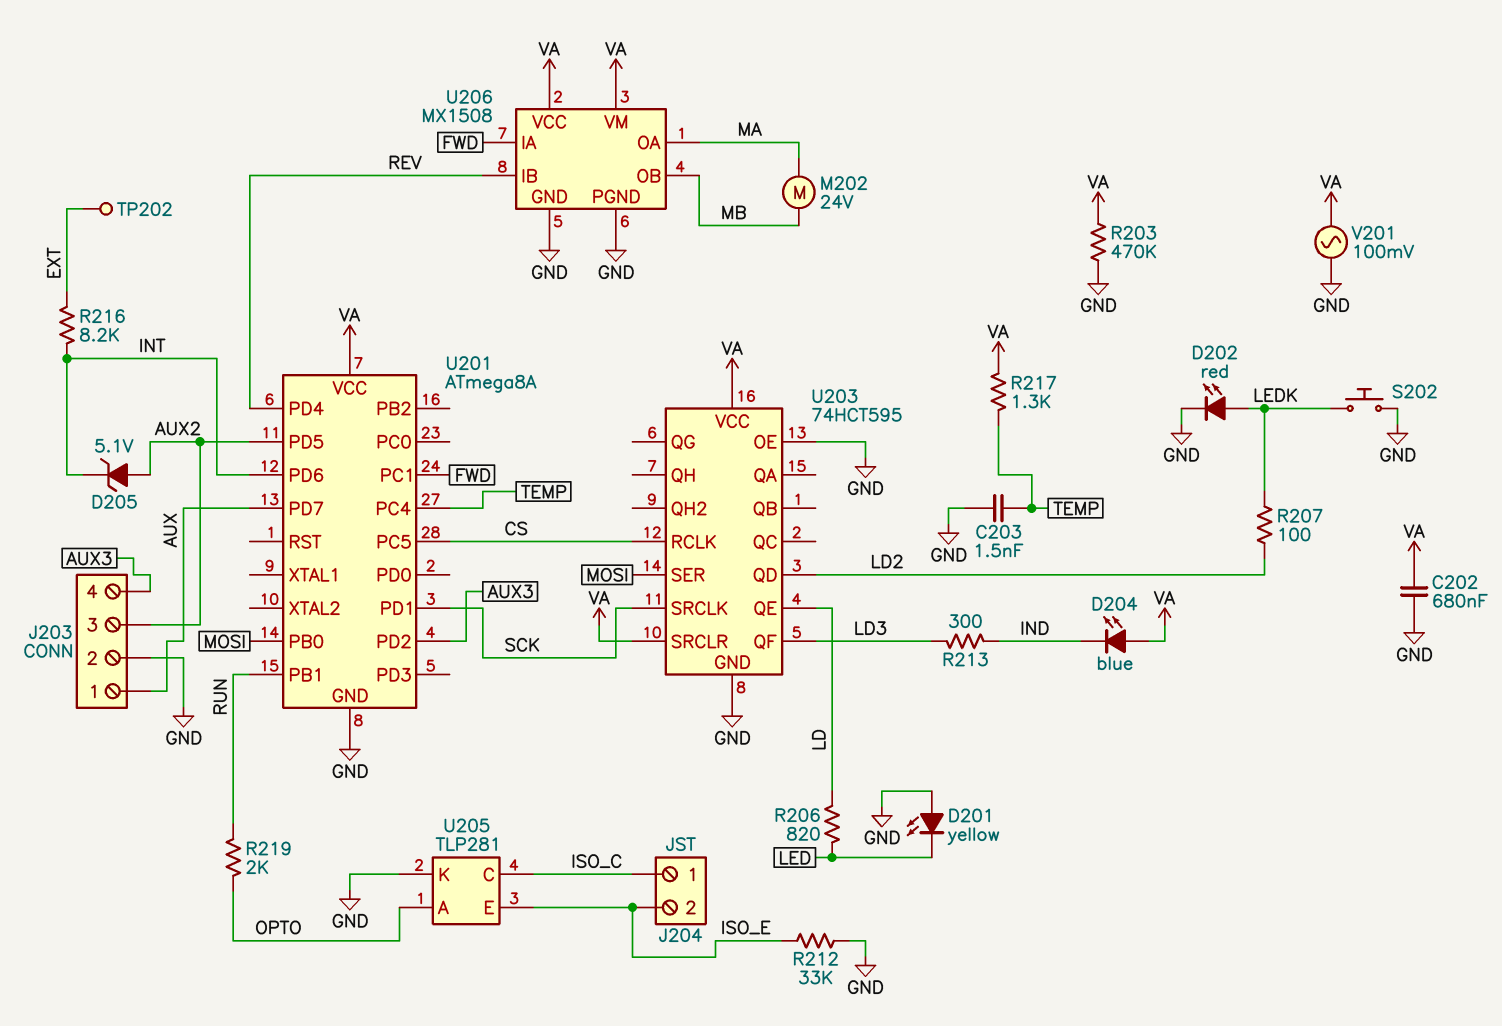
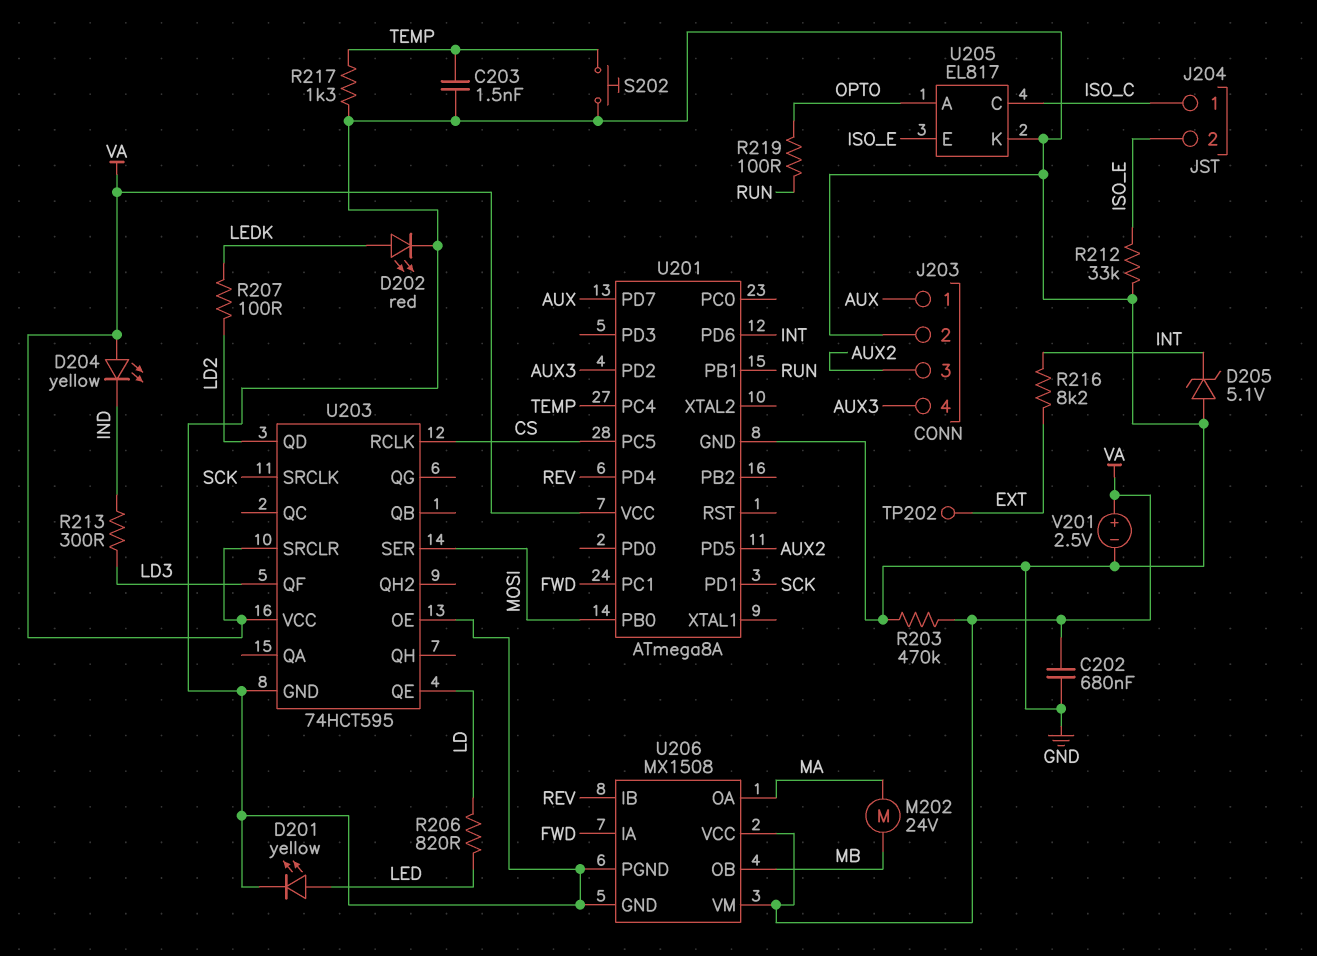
D201: LED yellow (A GND, K LED) -> LED yellow (A LED, K GND)
D204: LED blue (A VA, K IND) -> LED yellow (A VA, K IND)
D205: zener 5.1V (A AUX2, K INT) -> zener 5.1V (A GND, K INT)
R217: 1.3k (TEMP, VA) -> 1.3k (GND, TEMP)
R219: 2k (OPTO, RUN) -> 100 (OPTO, RUN)
S202: button (GND, LEDK) -> button (GND, TEMP)
U205: TLP281 -> EL817
V201: AC 100mV (GND, VA) -> 2.5V (plus VA, minus GND)

